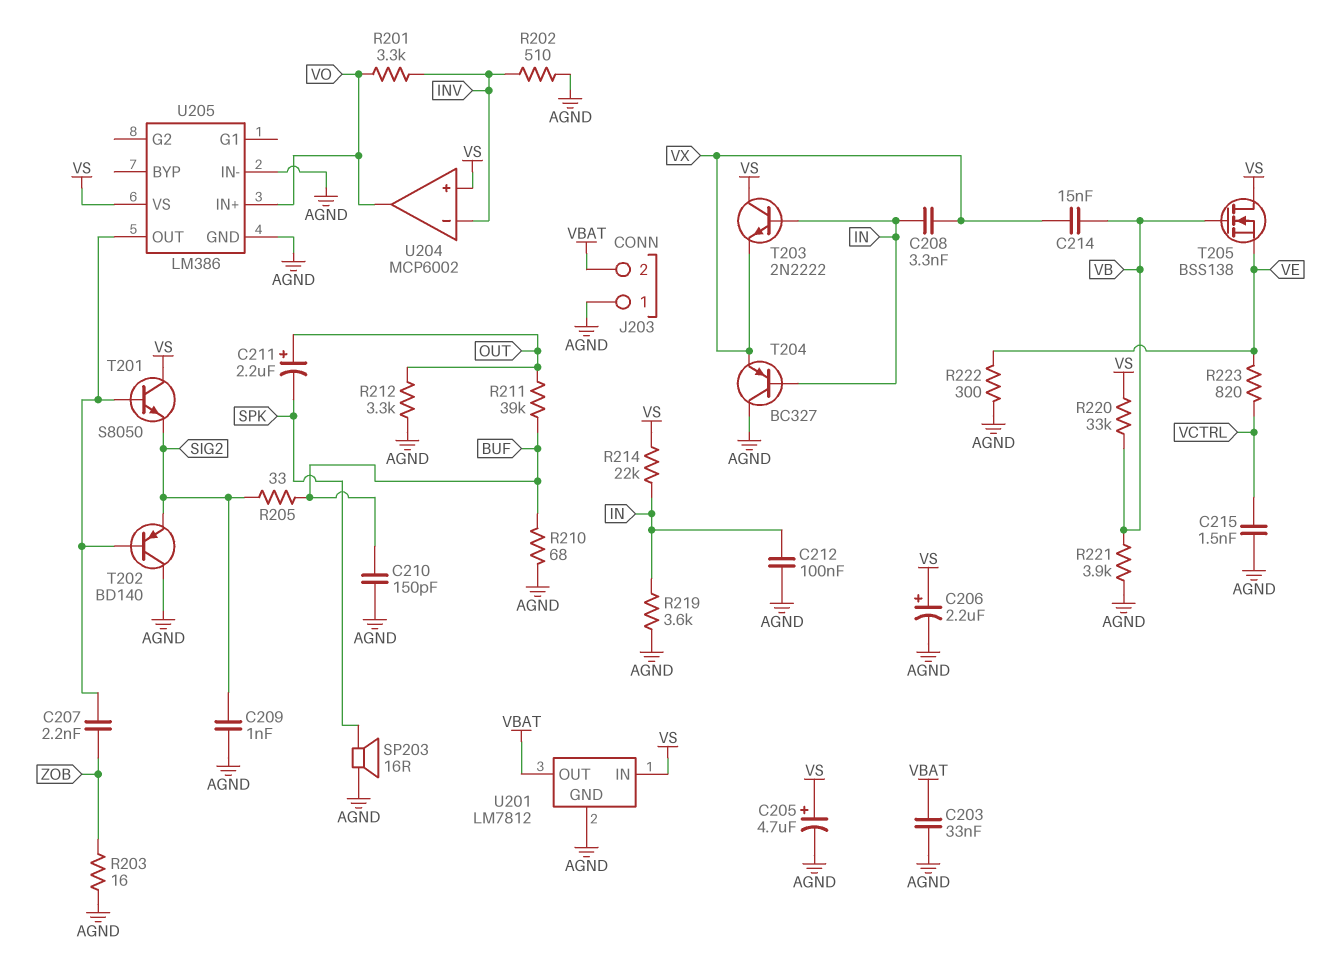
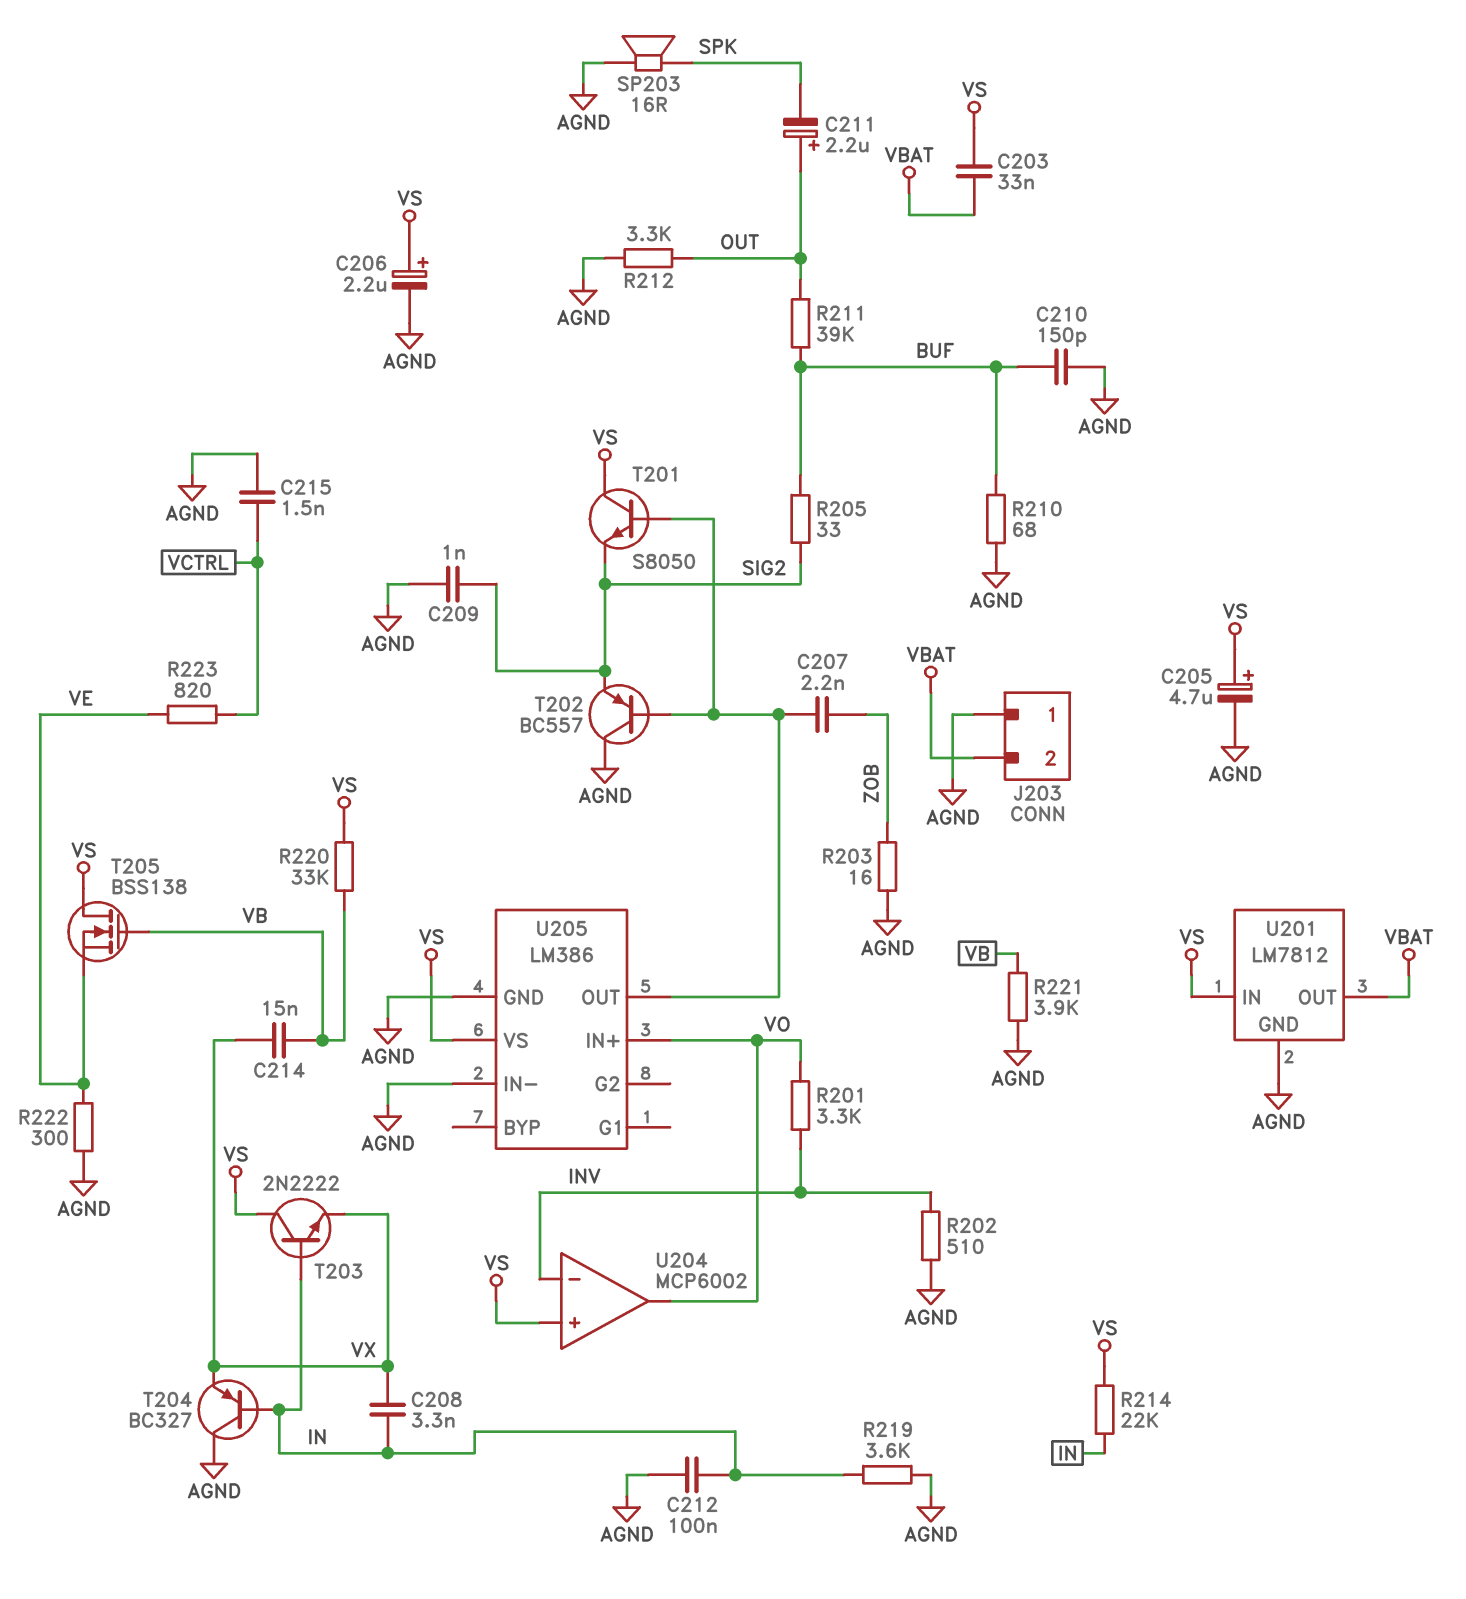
C203: 33nF (AGND, VBAT) -> 33nF (VBAT, VS)
T202: PNP BD140 (B U205/OUT, C AGND, E SIG2) -> PNP BC557 (B U205/OUT, C AGND, E SIG2)

